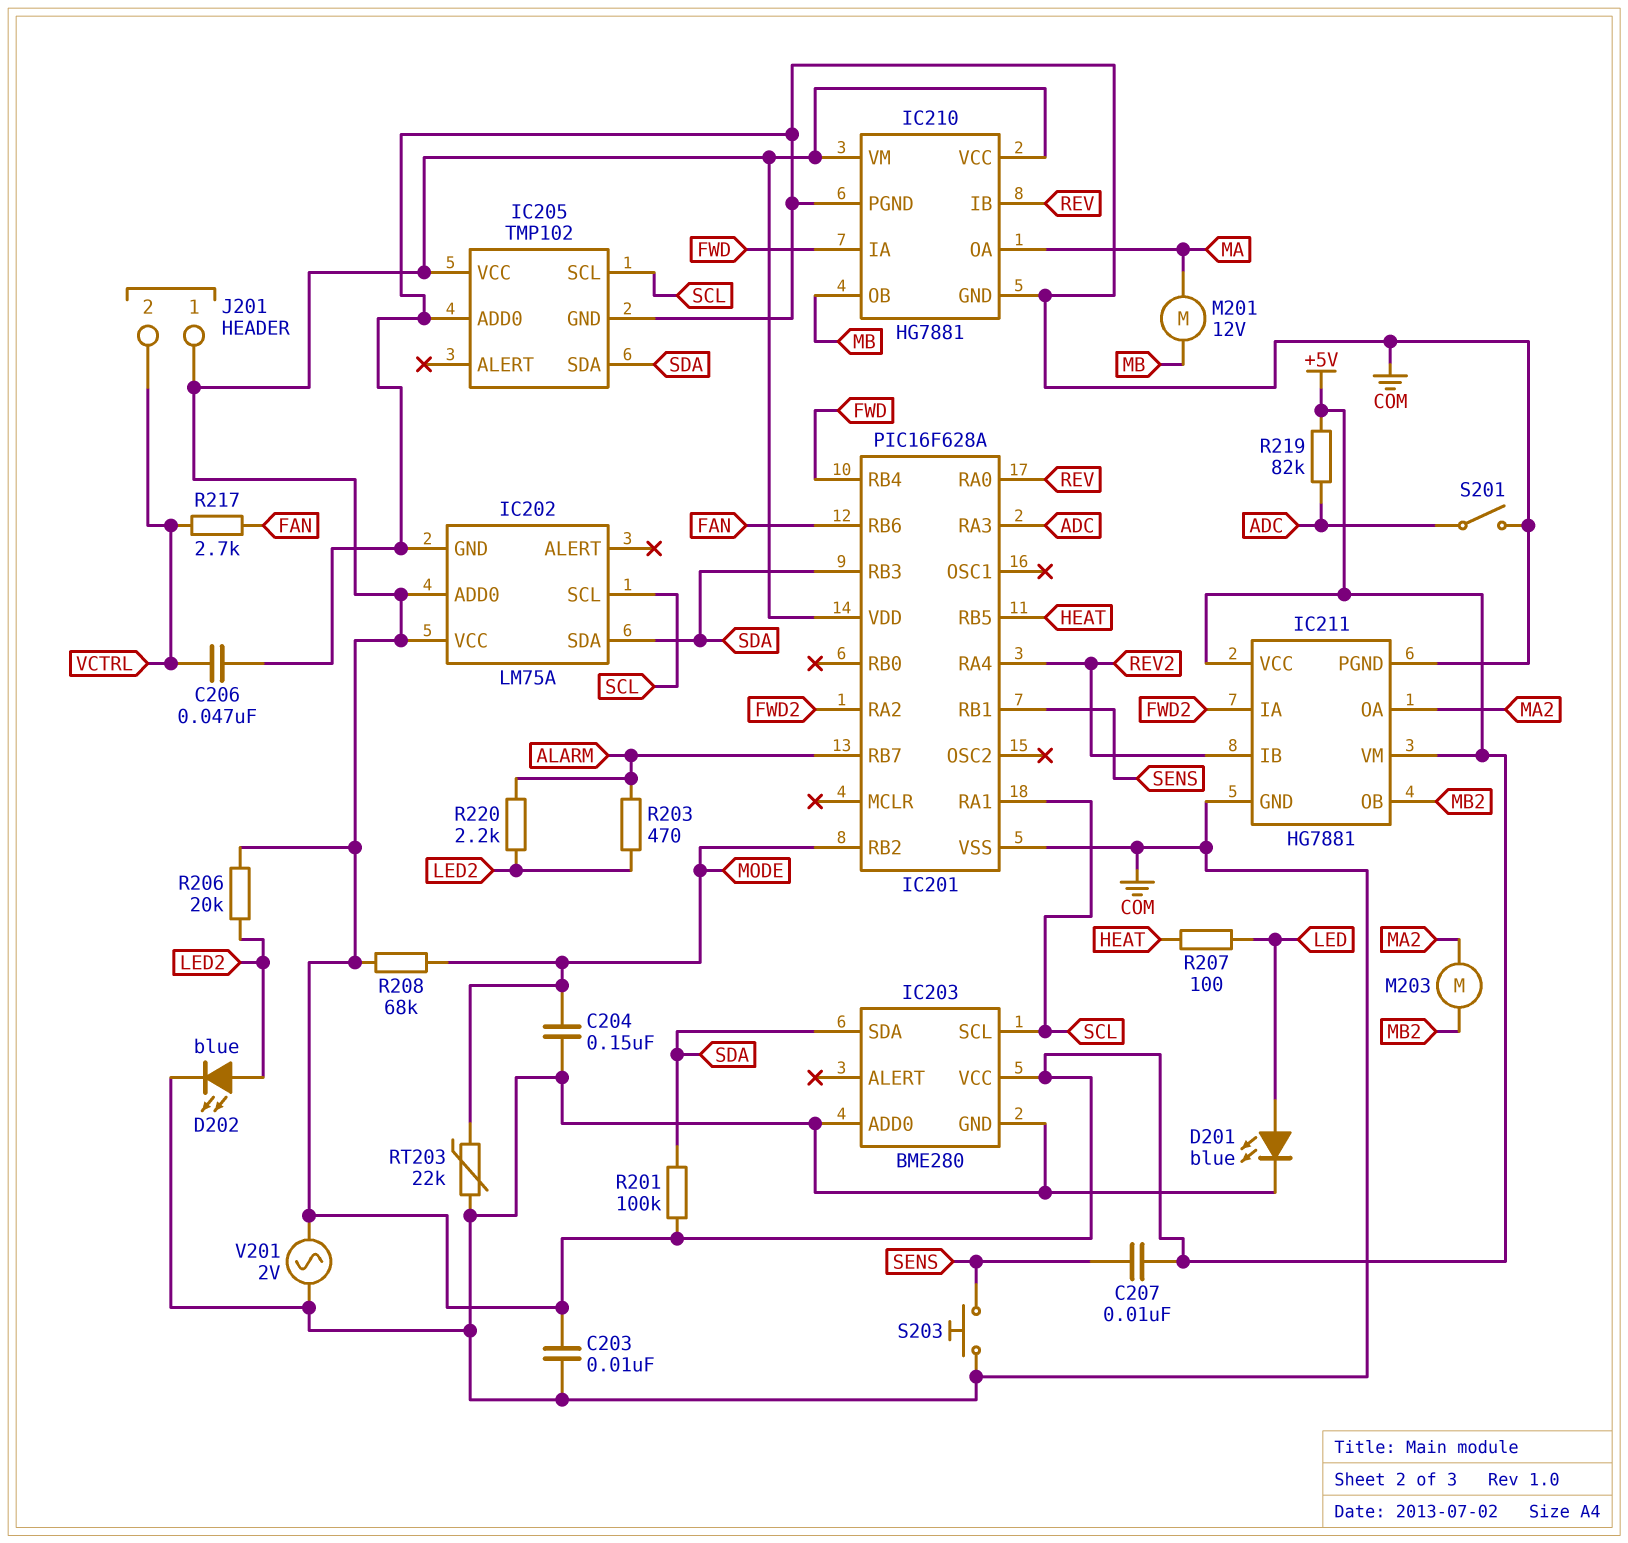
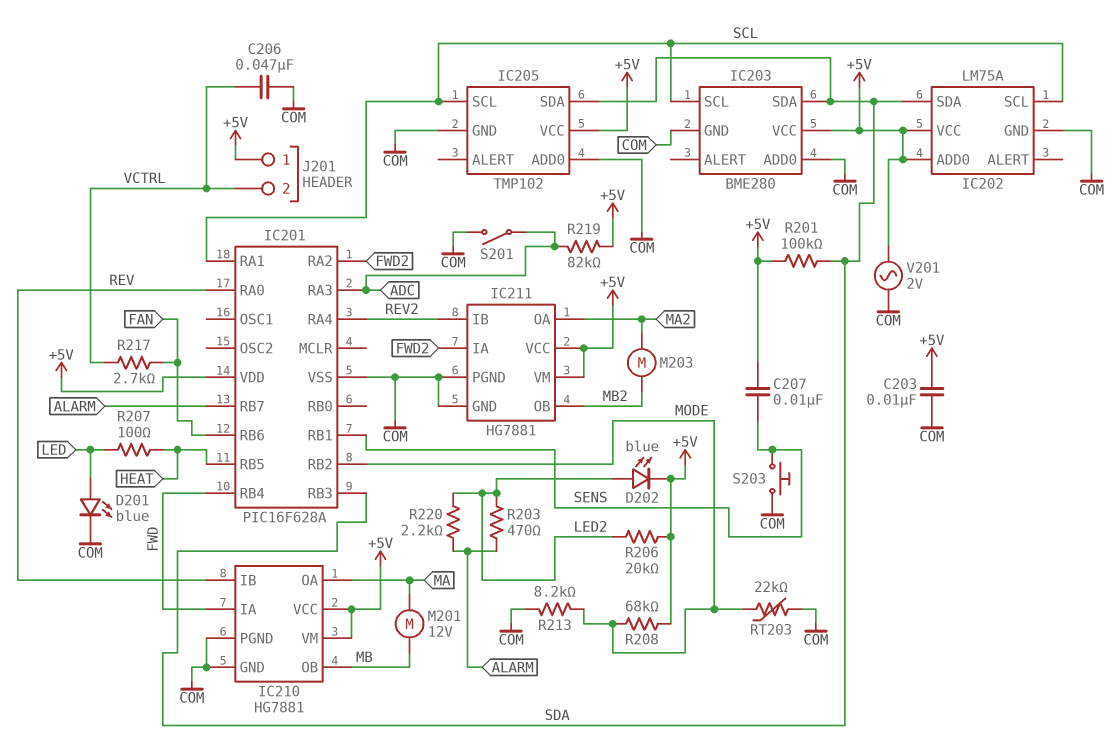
C204: 150nF (COM, MODE) -> none
D202: LED blue (A LED2, K COM) -> LED blue (A LED2, K +5V)
R213: none -> 8.2k (COM, MODE)

